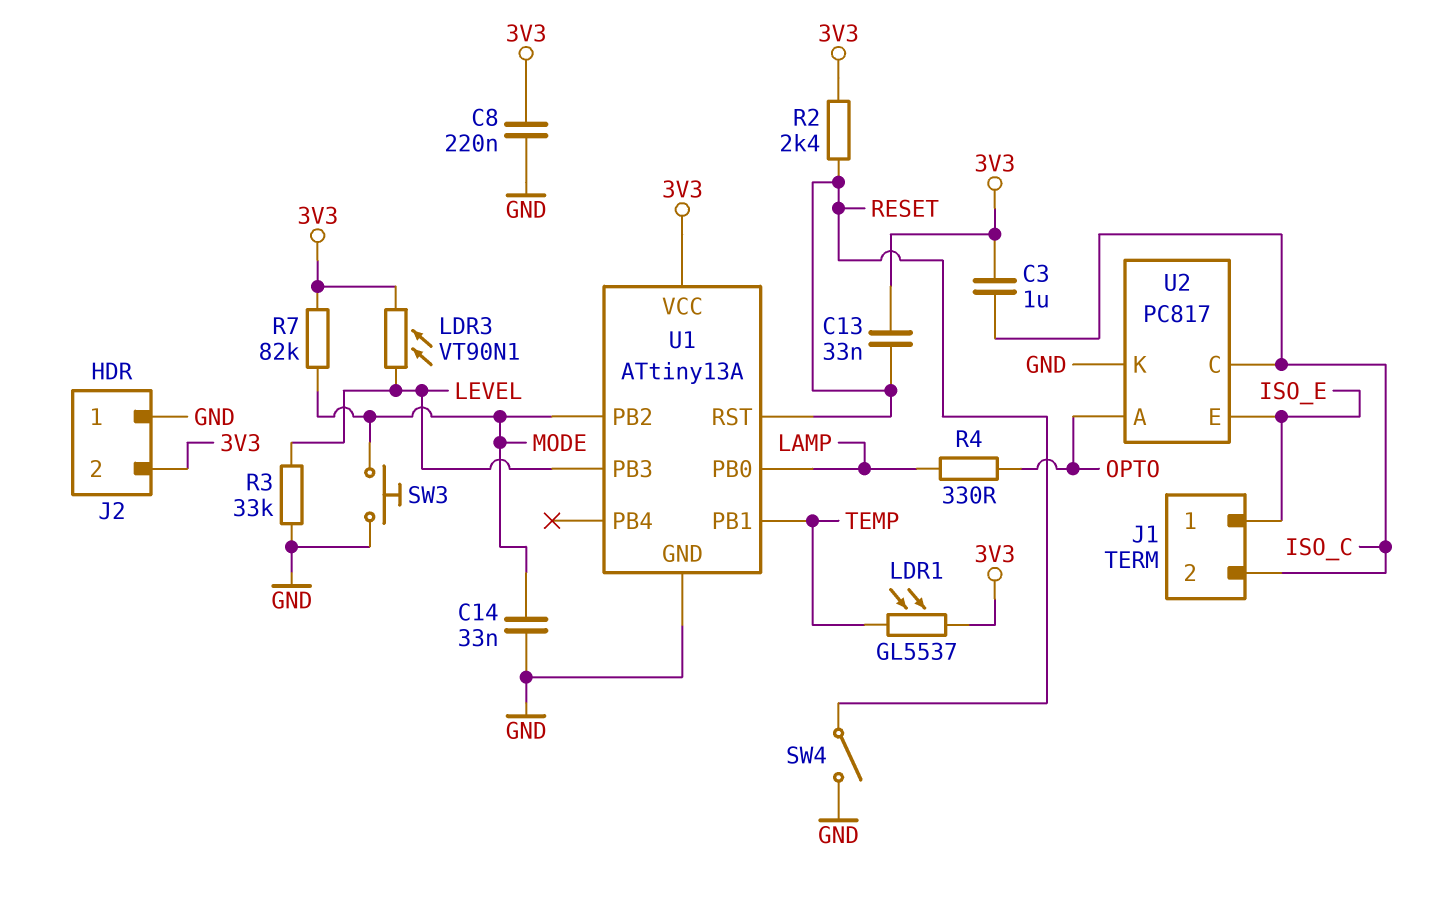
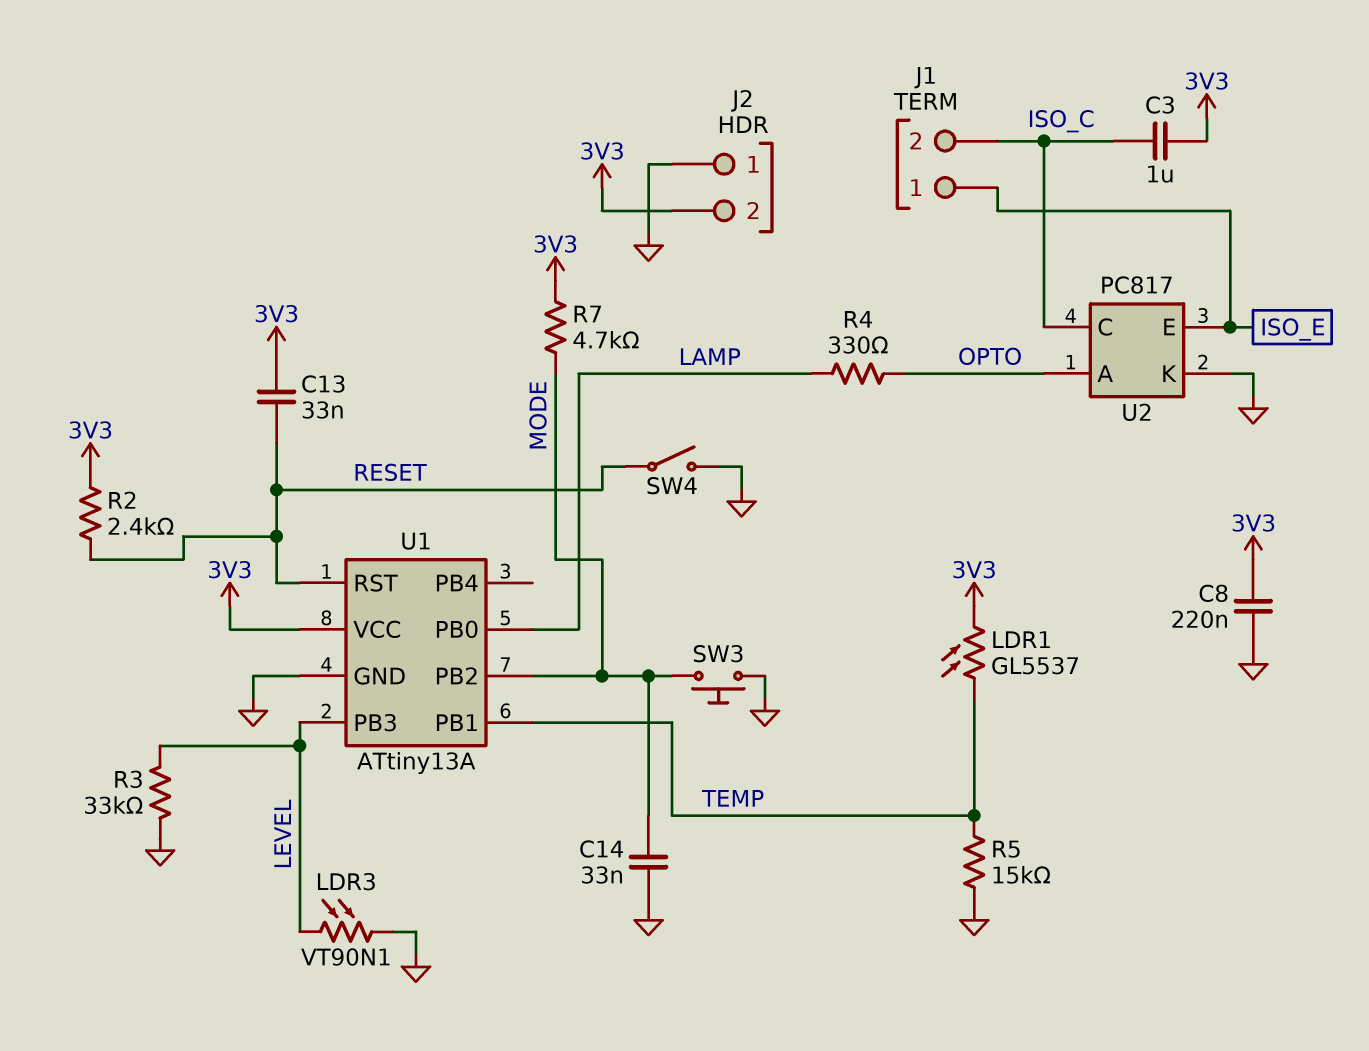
LDR3: VT90N1 (3V3, LEVEL) -> VT90N1 (GND, LEVEL)
R5: none -> 15k (GND, TEMP)
R7: 82k (3V3, MODE) -> 4.7k (3V3, MODE)

